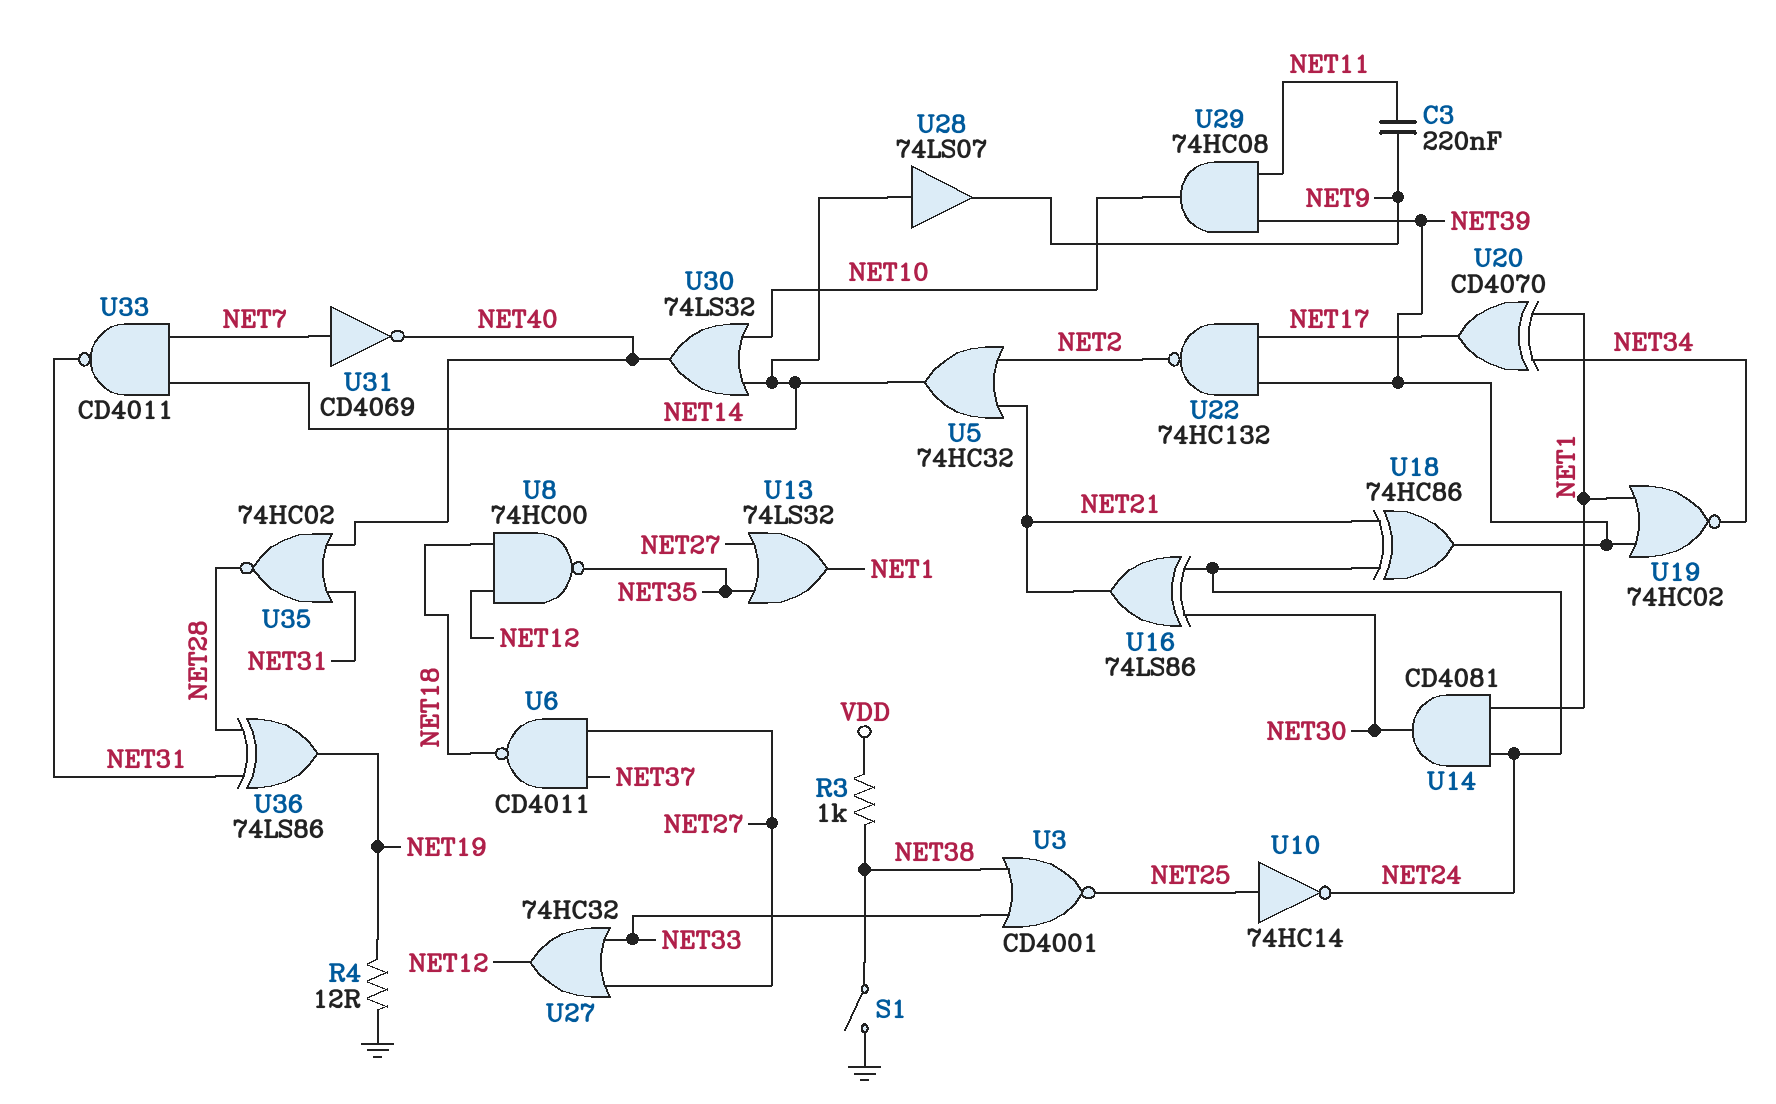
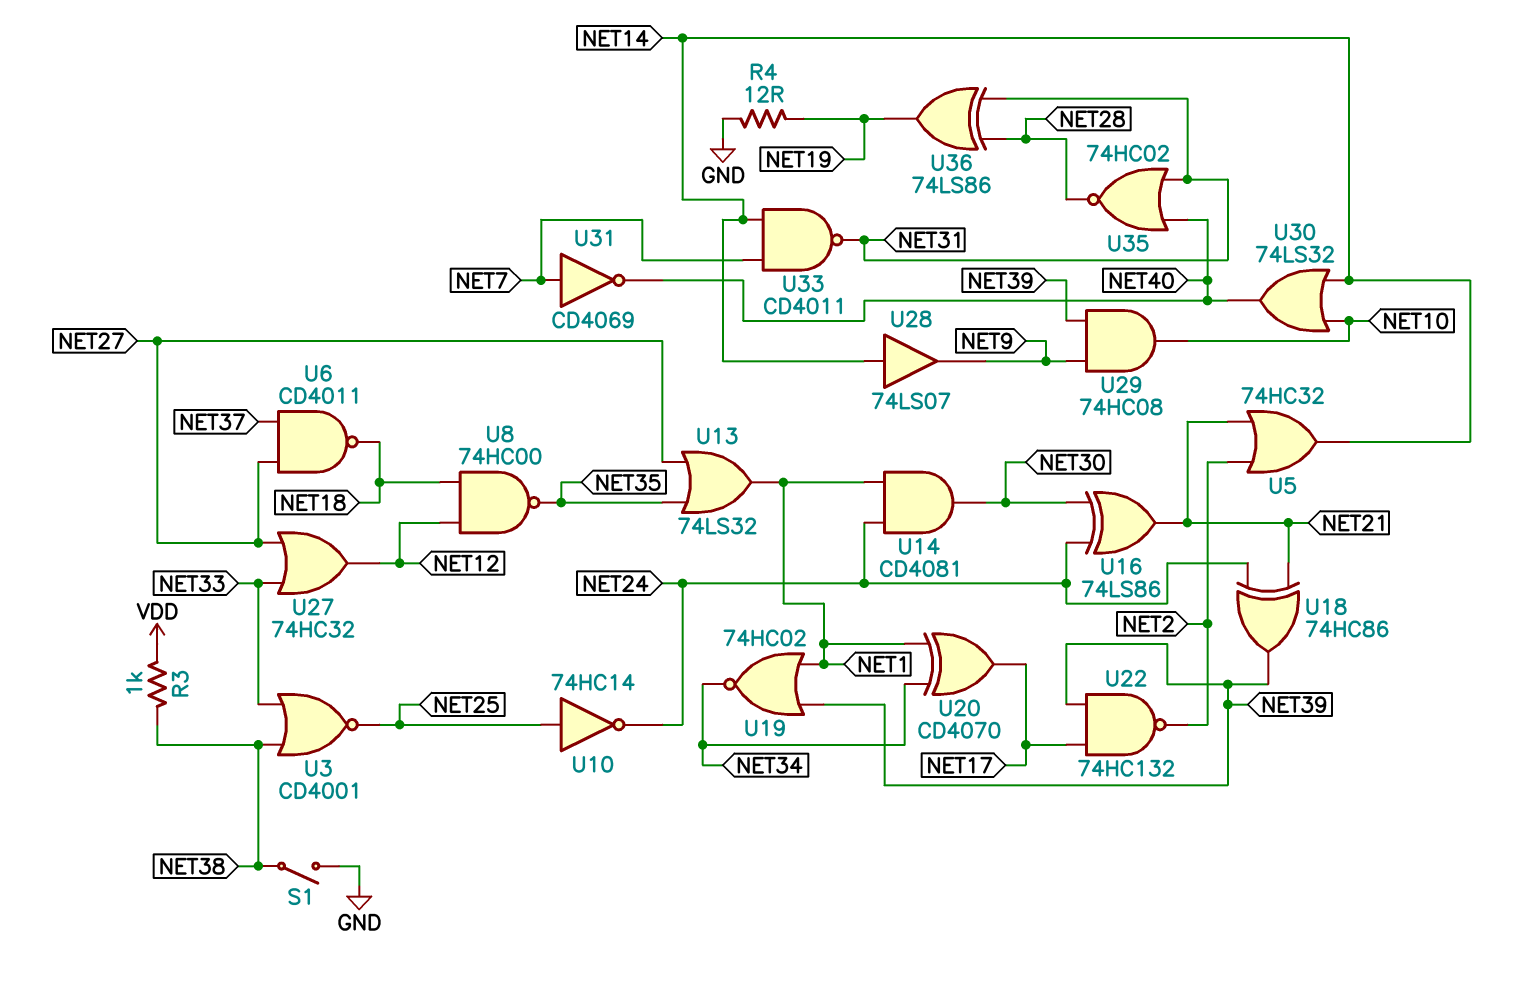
C3: 220nF (NET9, NET11) -> none
U29: AND 74HC08 (in NET11, in NET39, out NET10) -> AND 74HC08 (in NET9, in NET39, out NET10)

